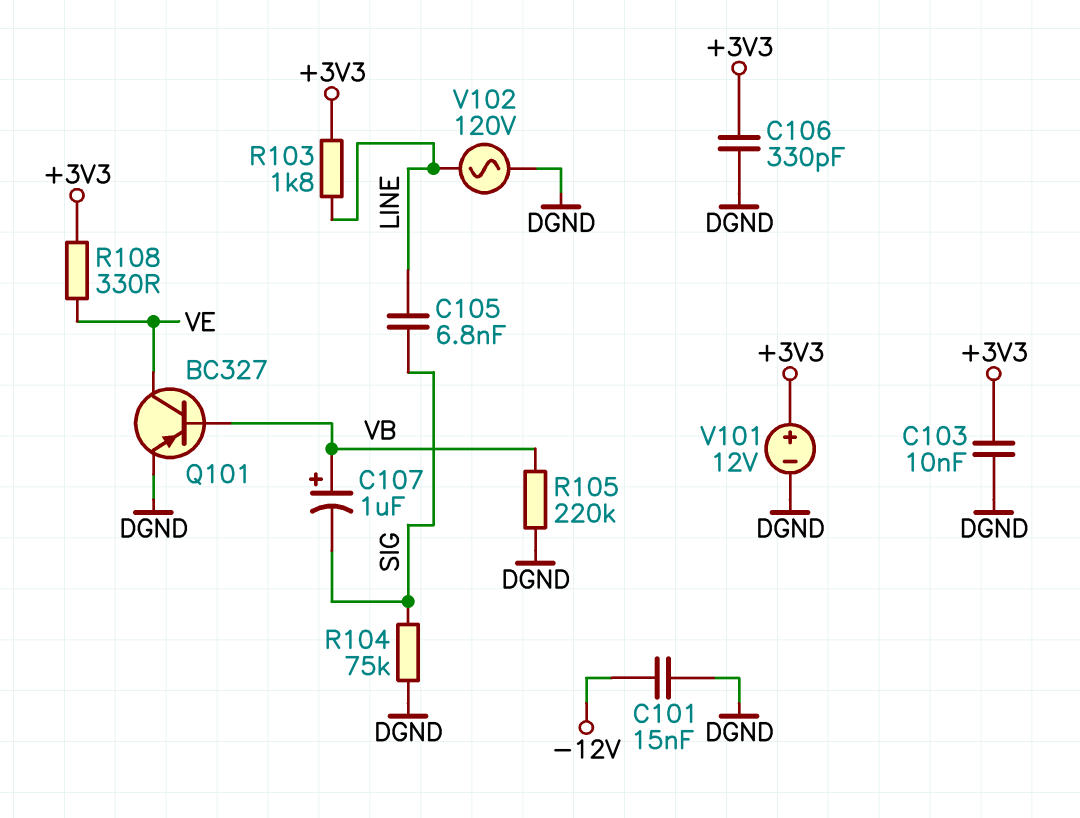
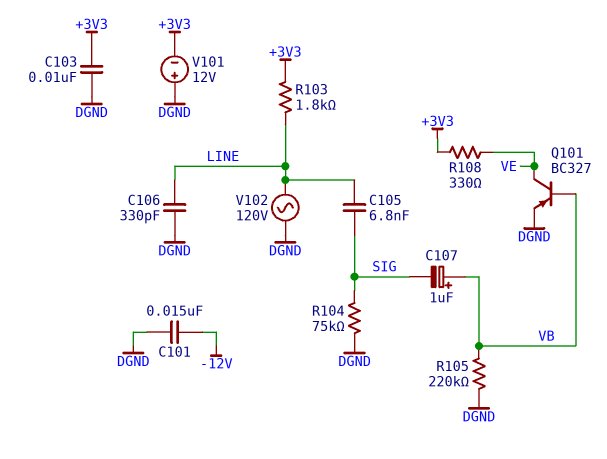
C106: 330pF (+3V3, DGND) -> 330pF (DGND, LINE)
V101: 12V (plus +3V3, minus DGND) -> 12V (plus DGND, minus +3V3)

